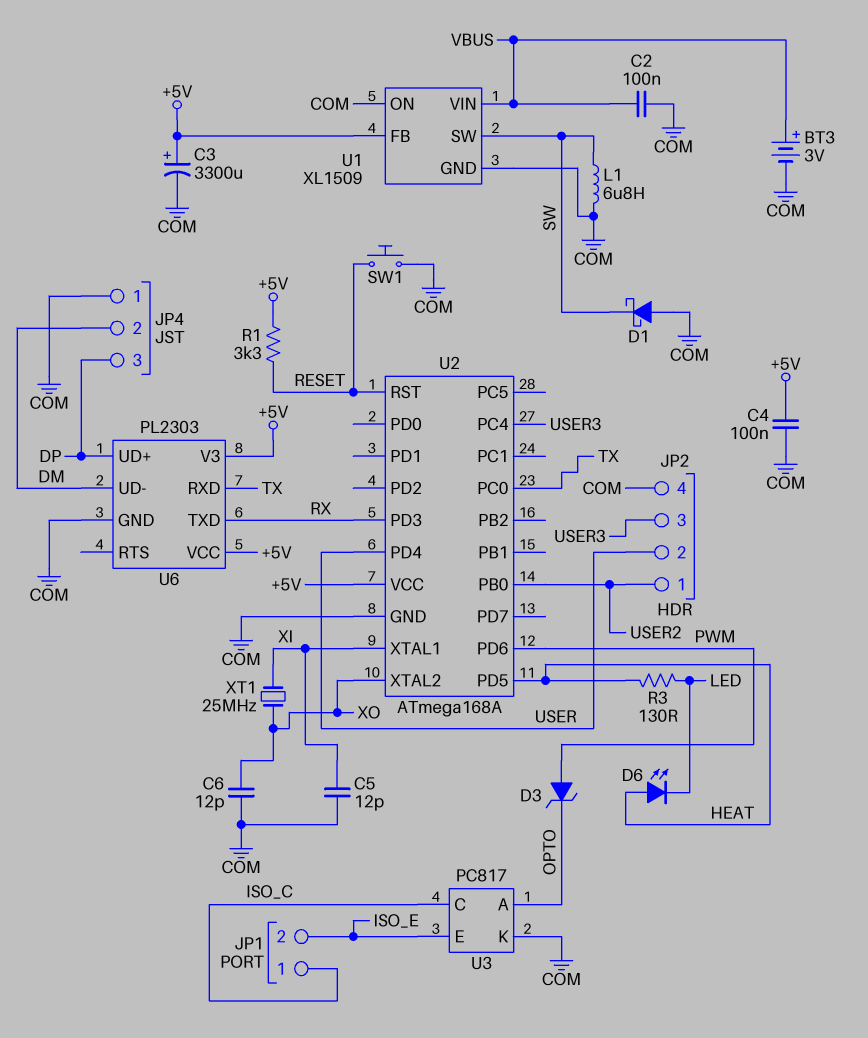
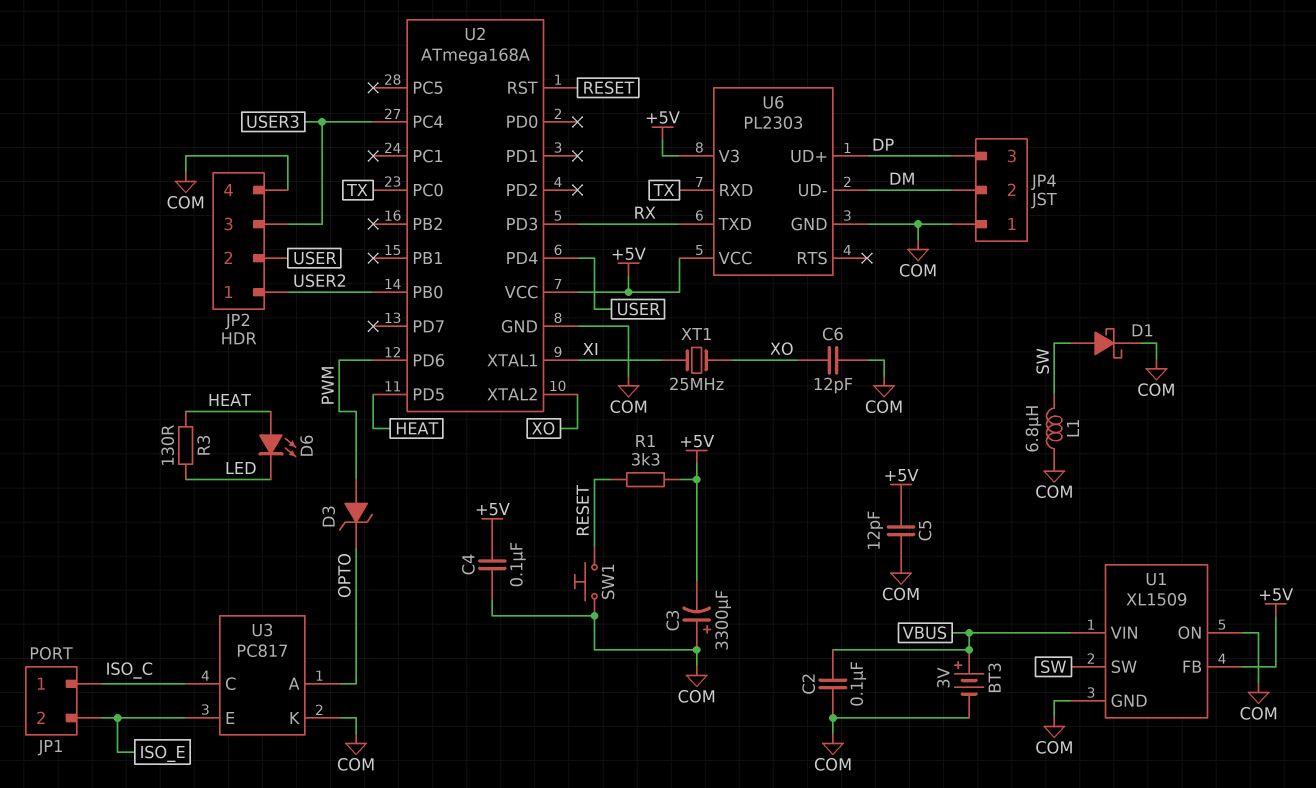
C3: 3300uF (plus +5V, minus COM) -> 3300uF (plus COM, minus +5V)
C5: 12pF (COM, XI) -> 12pF (+5V, COM)
D1: schottky (A COM, K SW) -> schottky (A SW, K COM)

